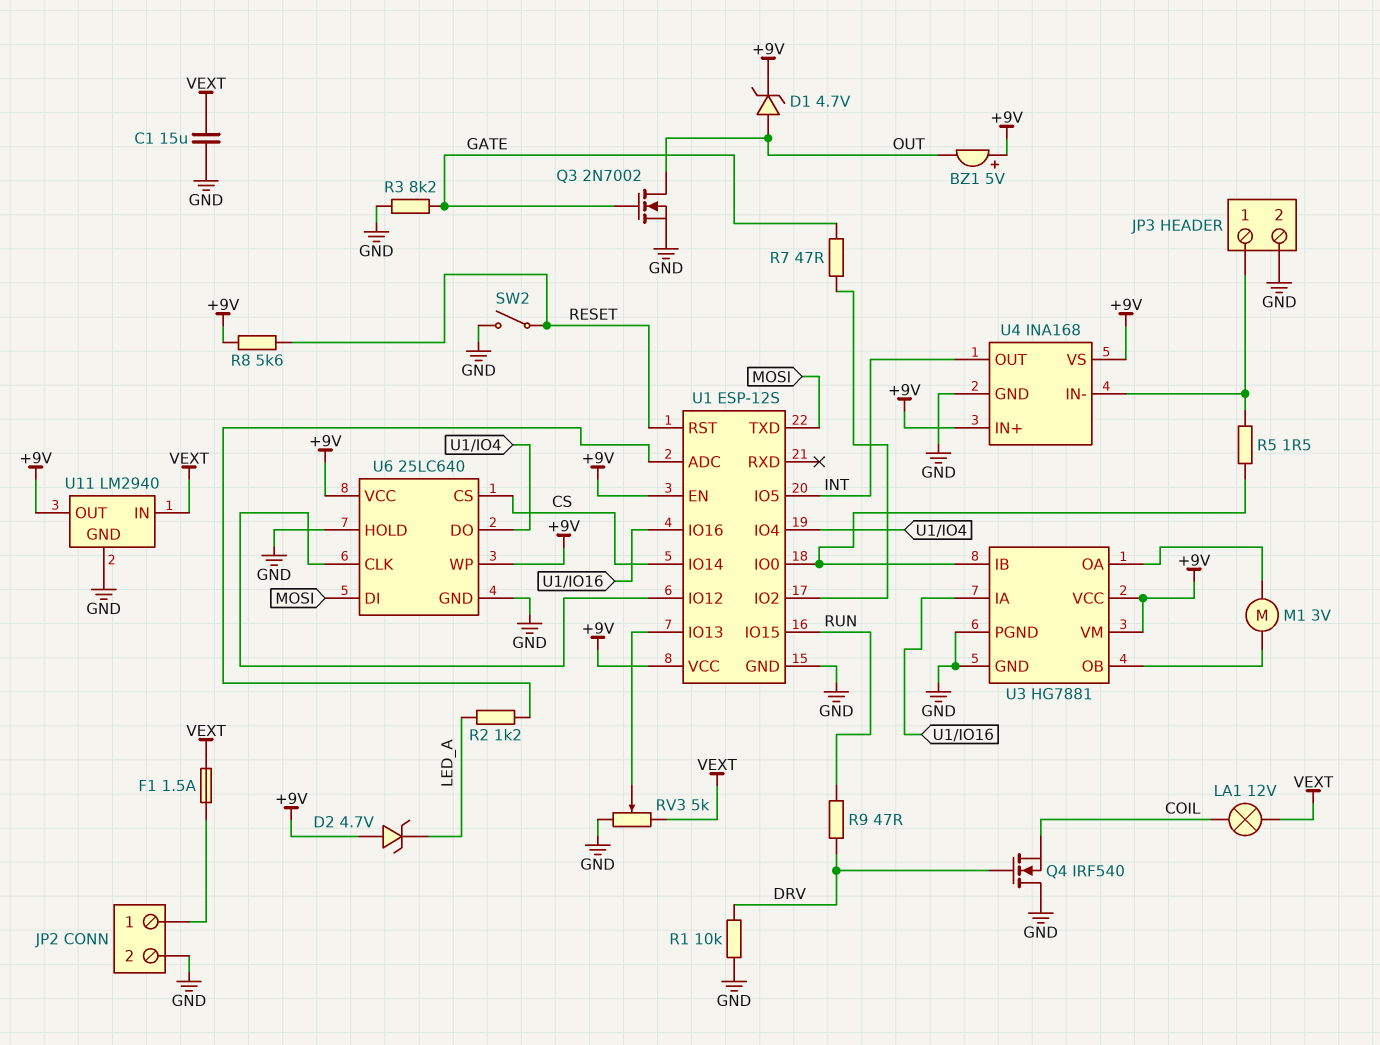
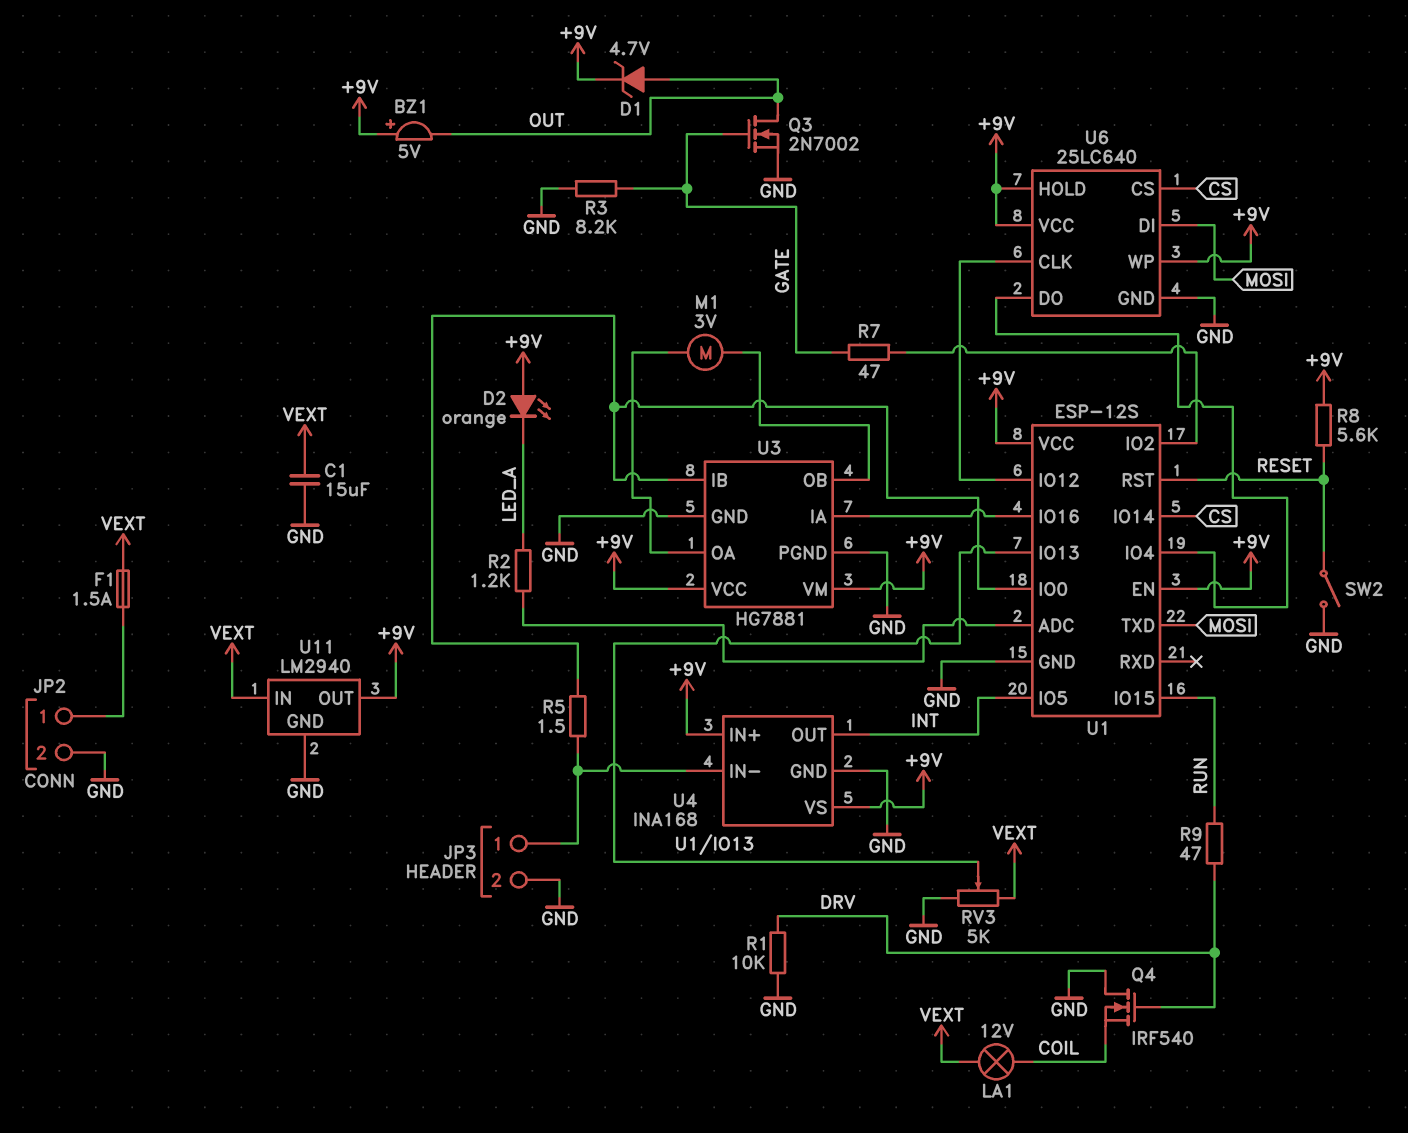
D2: zener 4.7V (A +9V, K LED_A) -> LED orange (A +9V, K LED_A)
U6 pin HOLD: GND -> +9V

